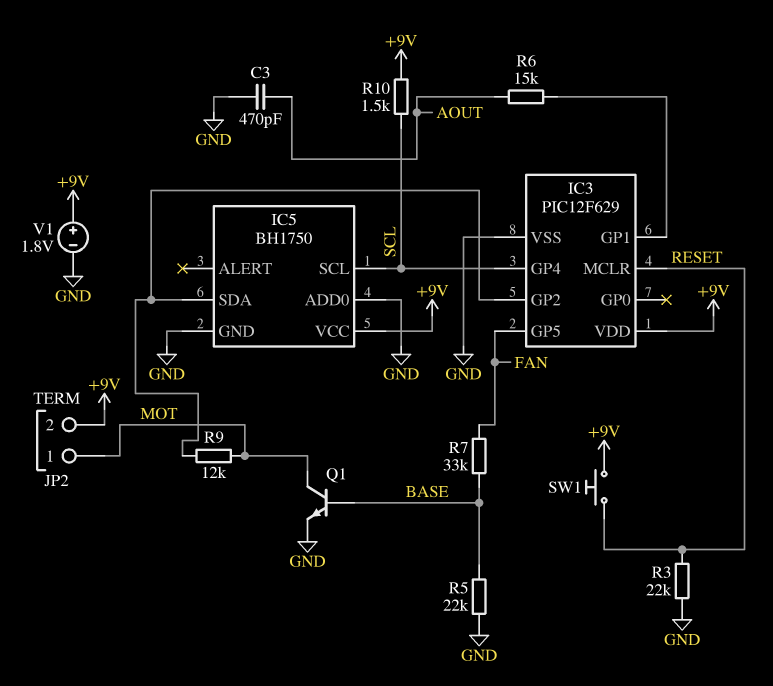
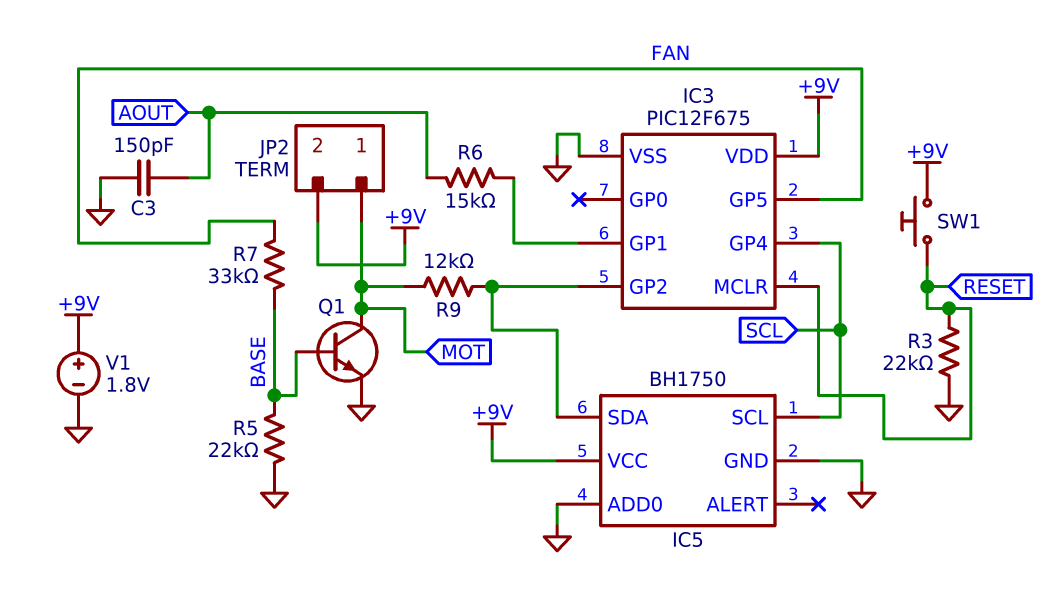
C3: 470pF (AOUT, GND) -> 150pF (AOUT, GND)
IC3: PIC12F629 -> PIC12F675
R10: 1.5k (+9V, SCL) -> none

